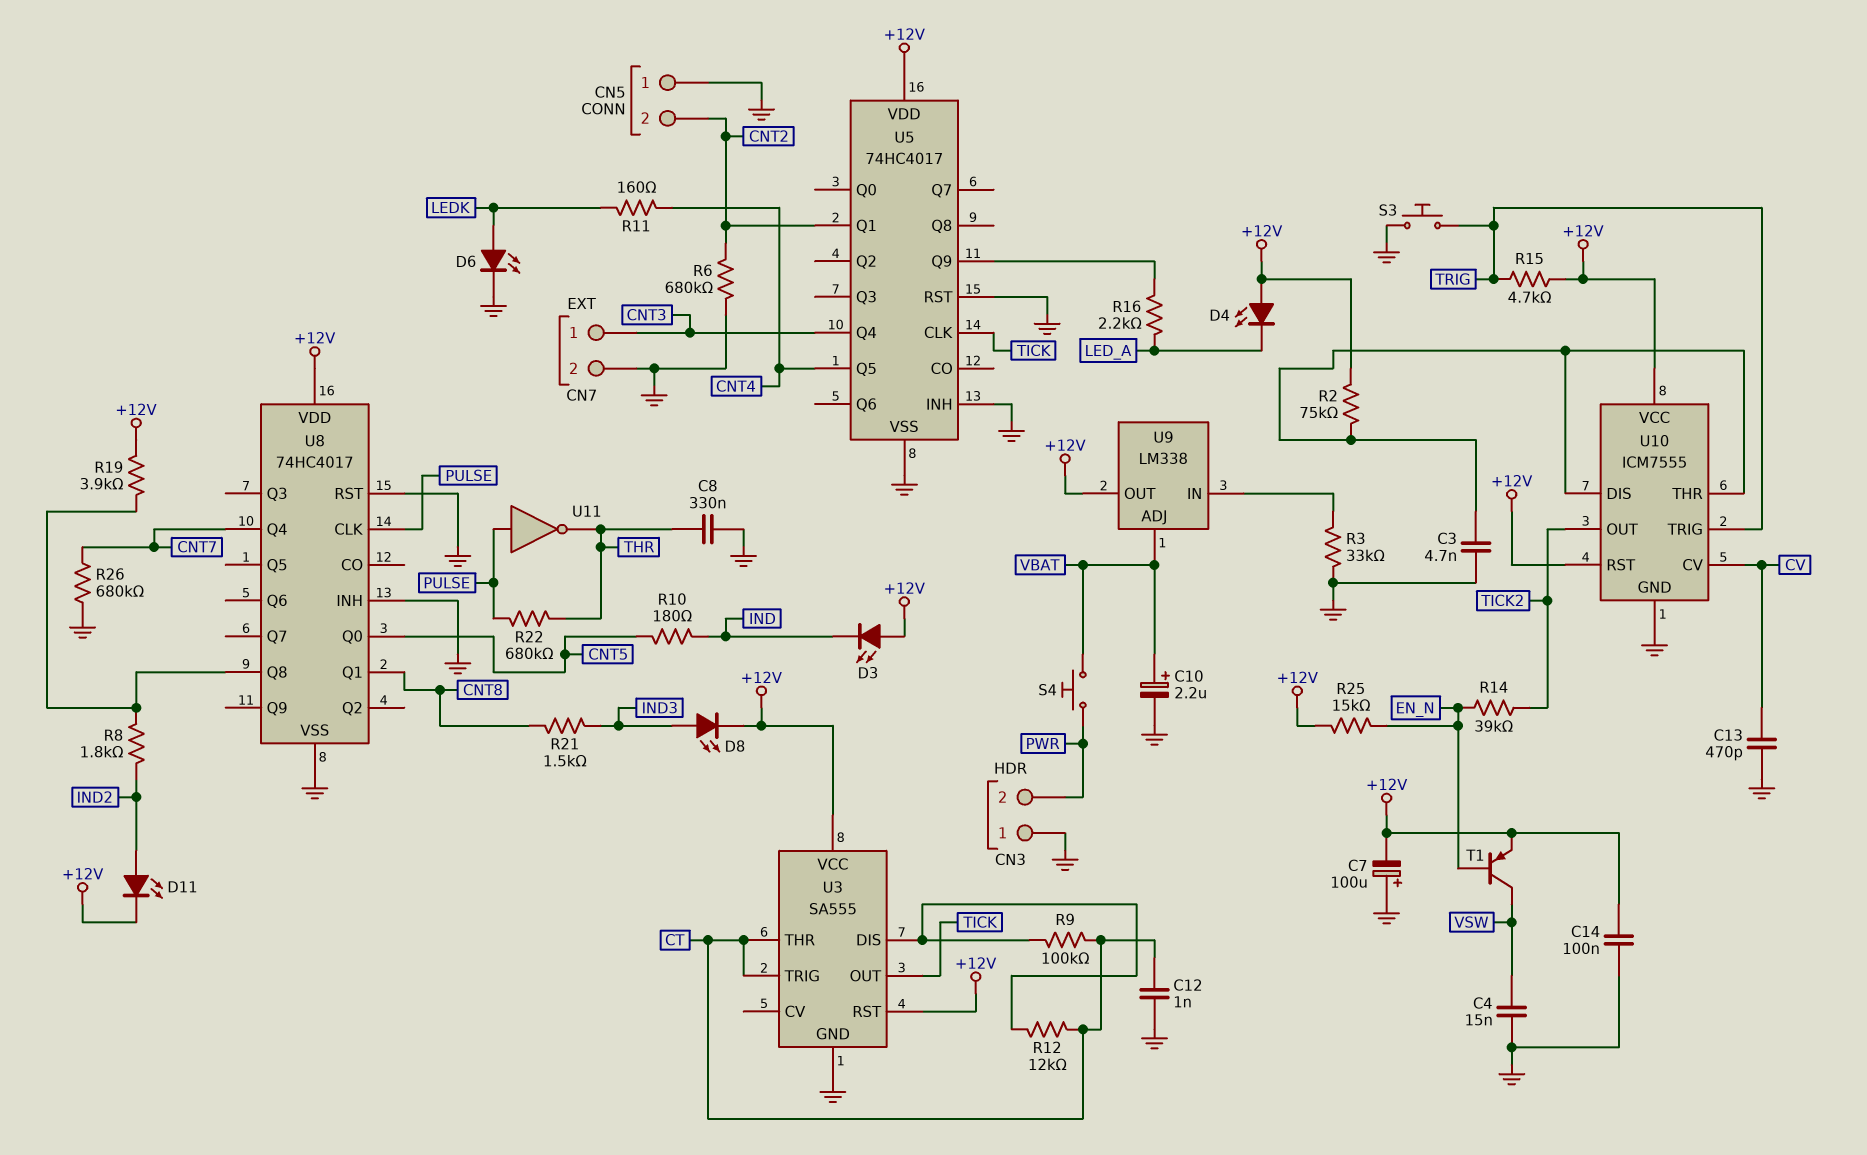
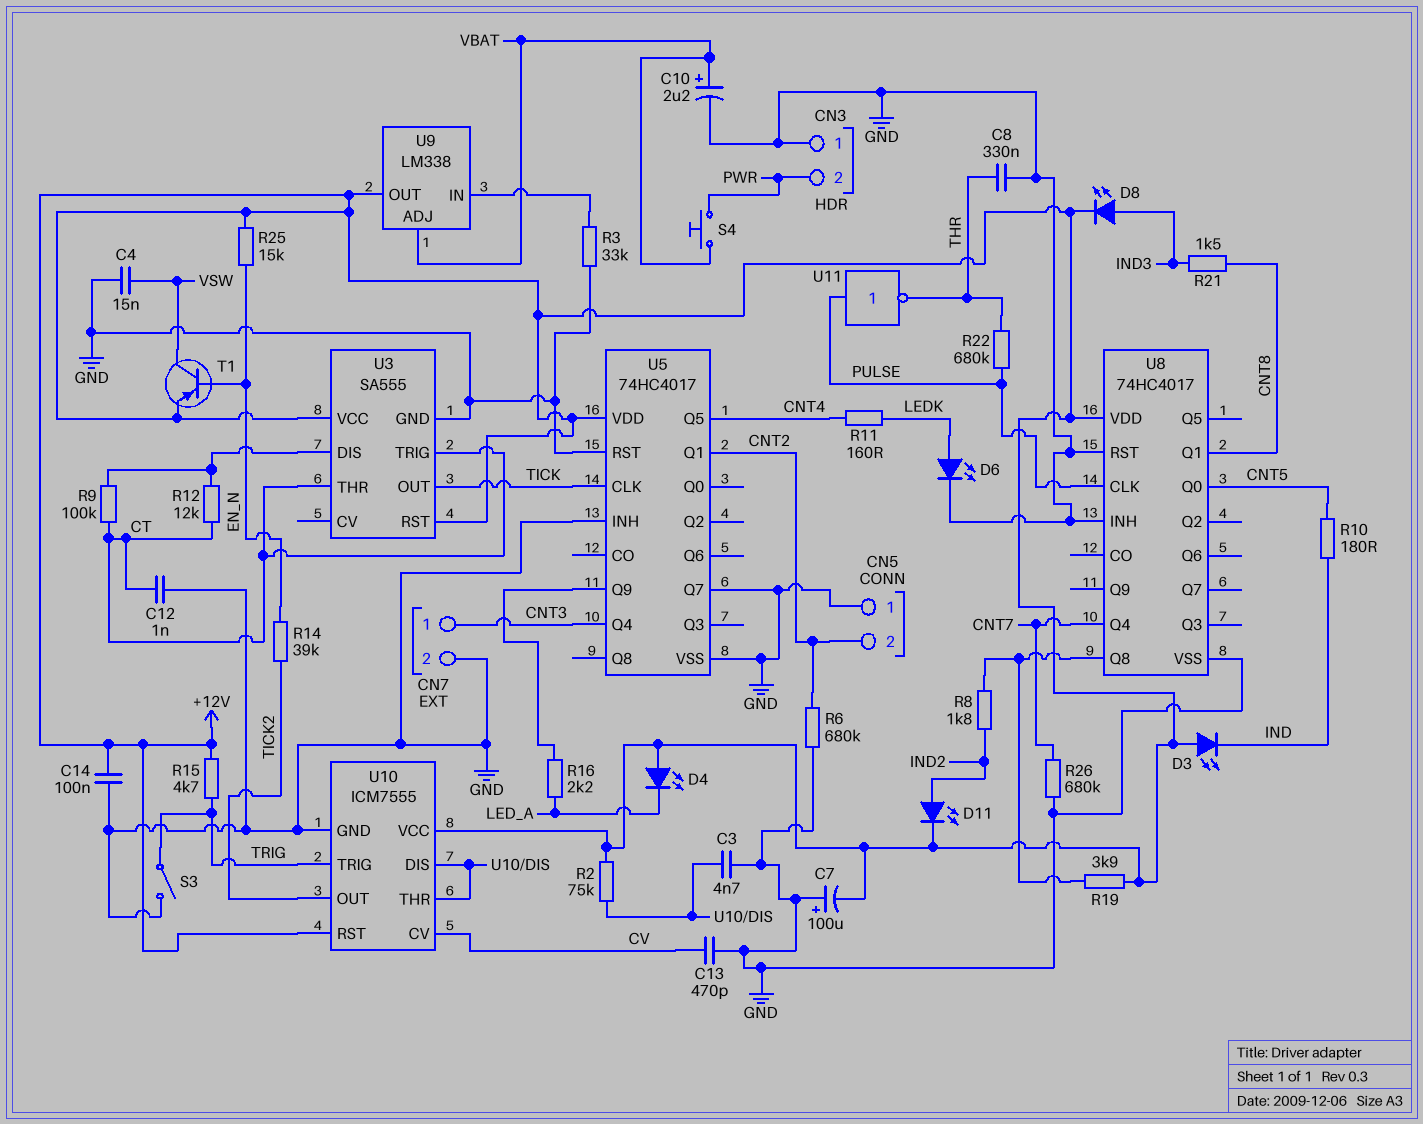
S3: button (GND, TRIG) -> switch (GND, TRIG)
U5 pin Q7: none -> GND

